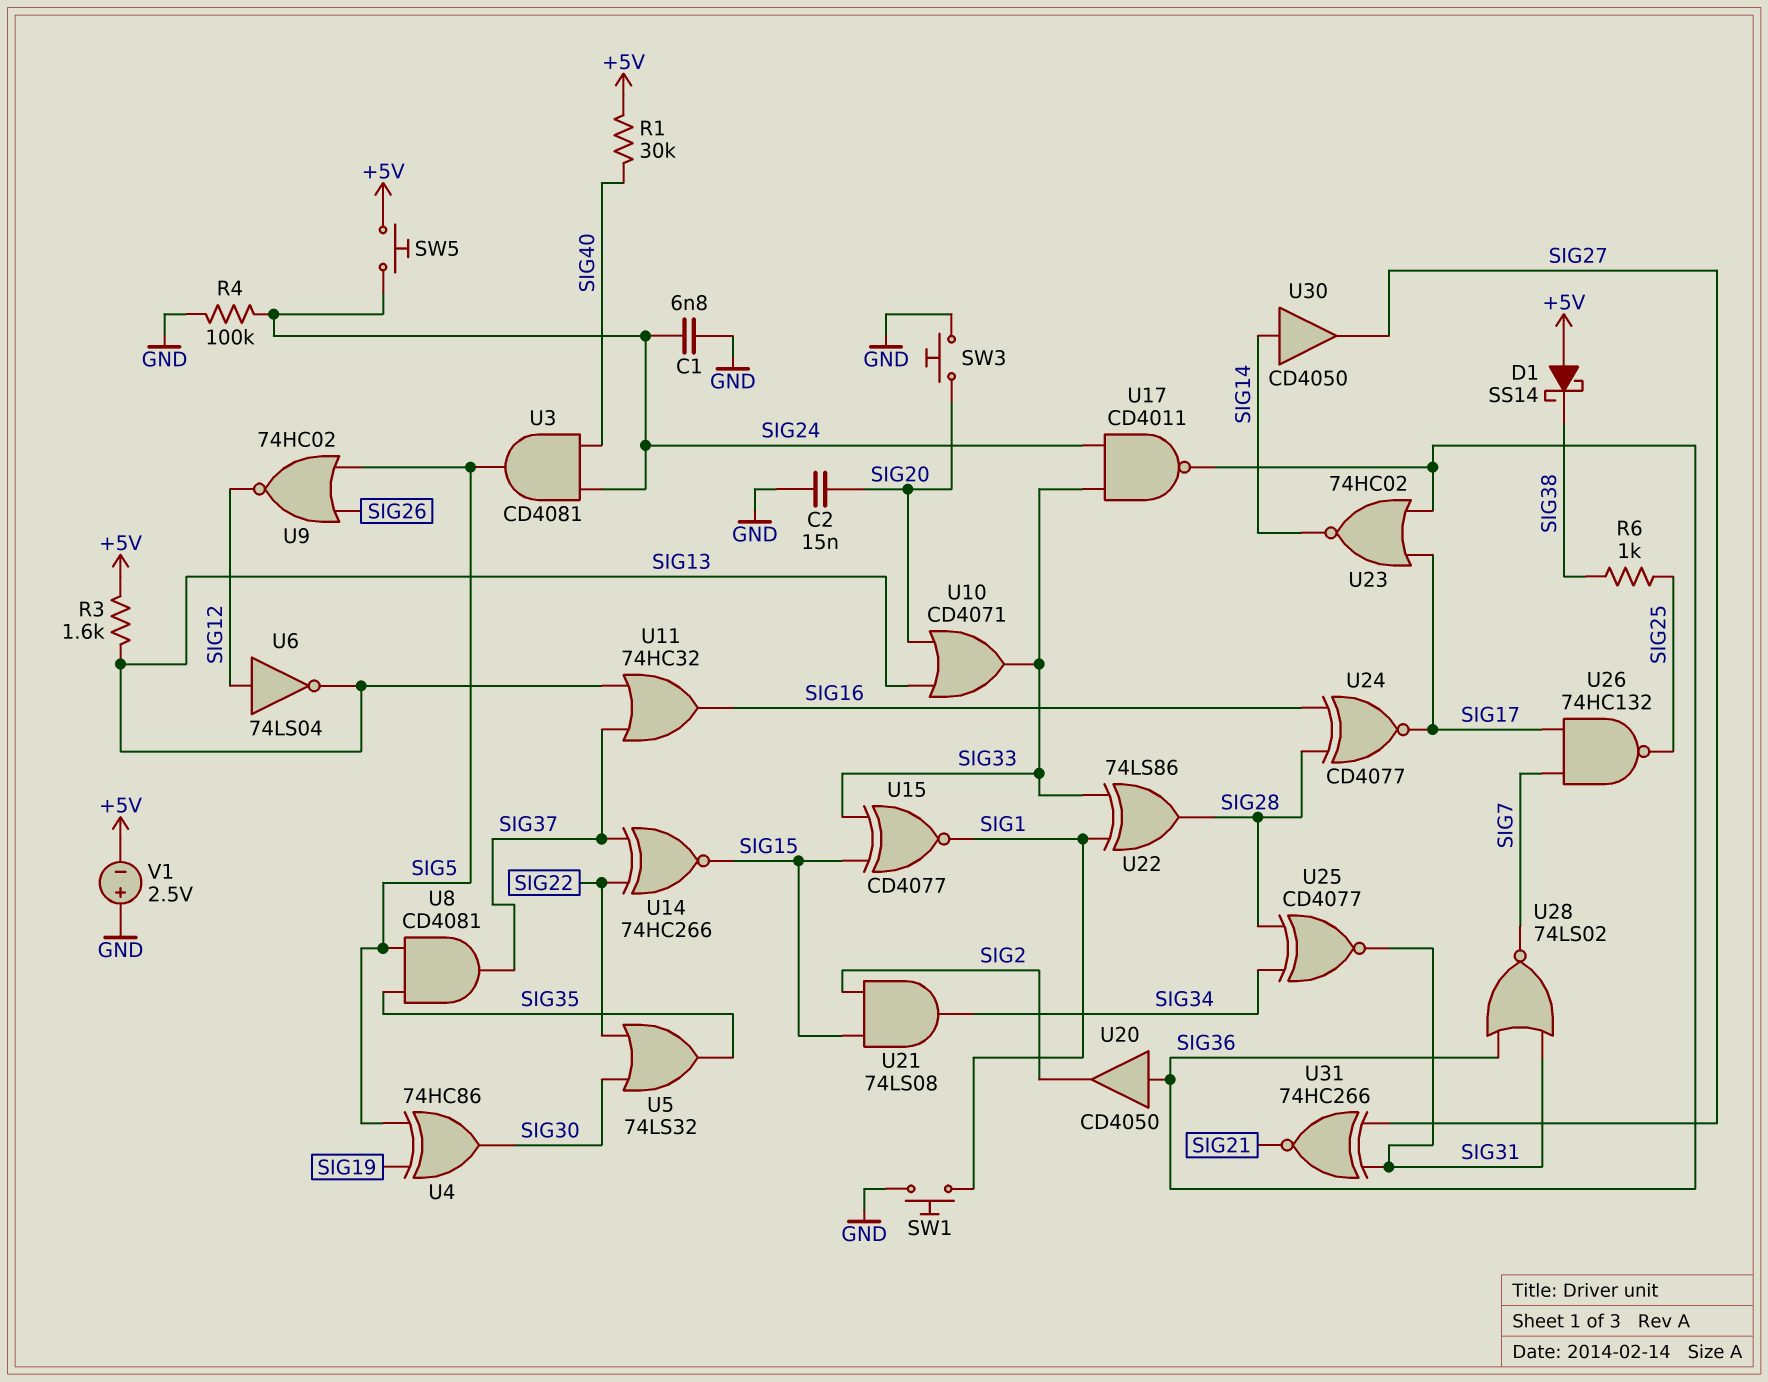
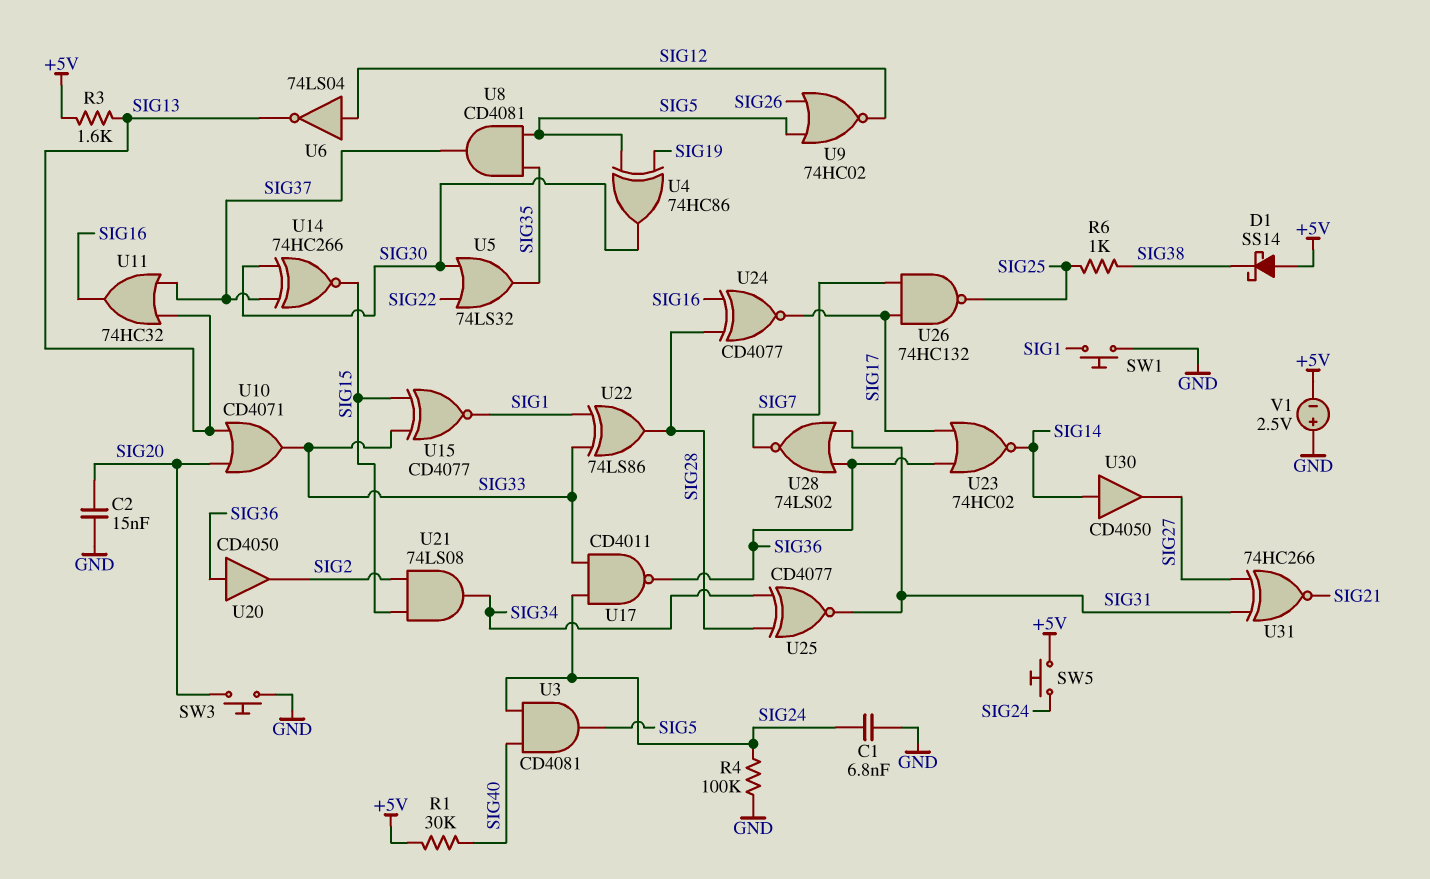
U14: XNOR 74HC266 (in SIG22, in SIG37, out SIG15) -> XNOR 74HC266 (in SIG30, in SIG37, out SIG15)

